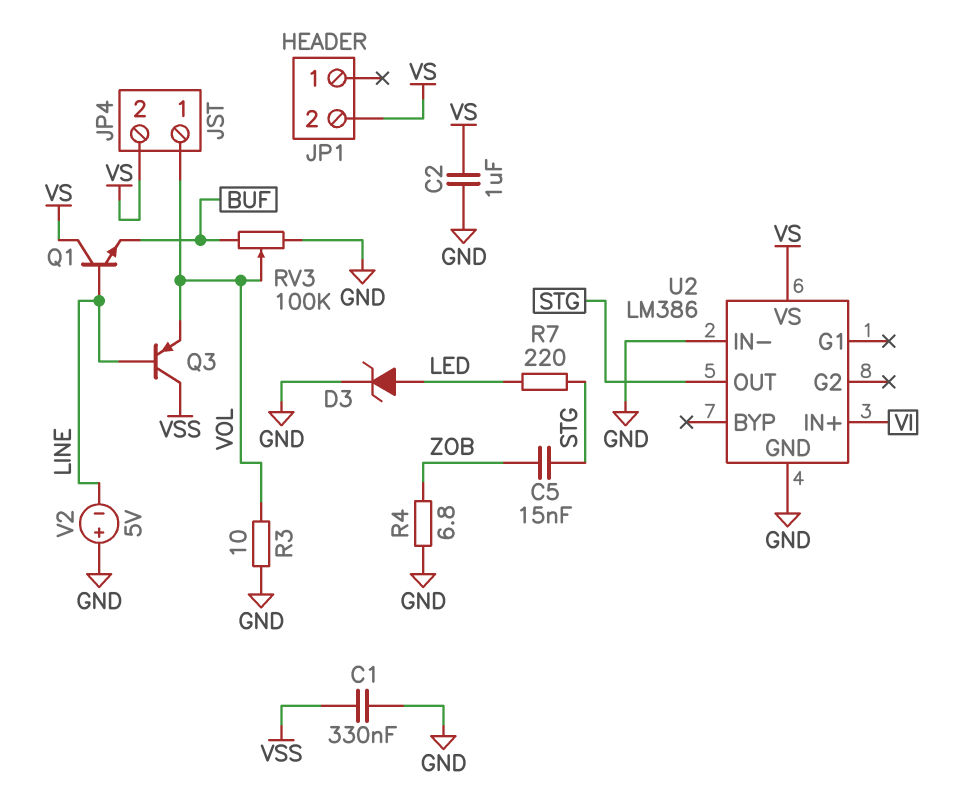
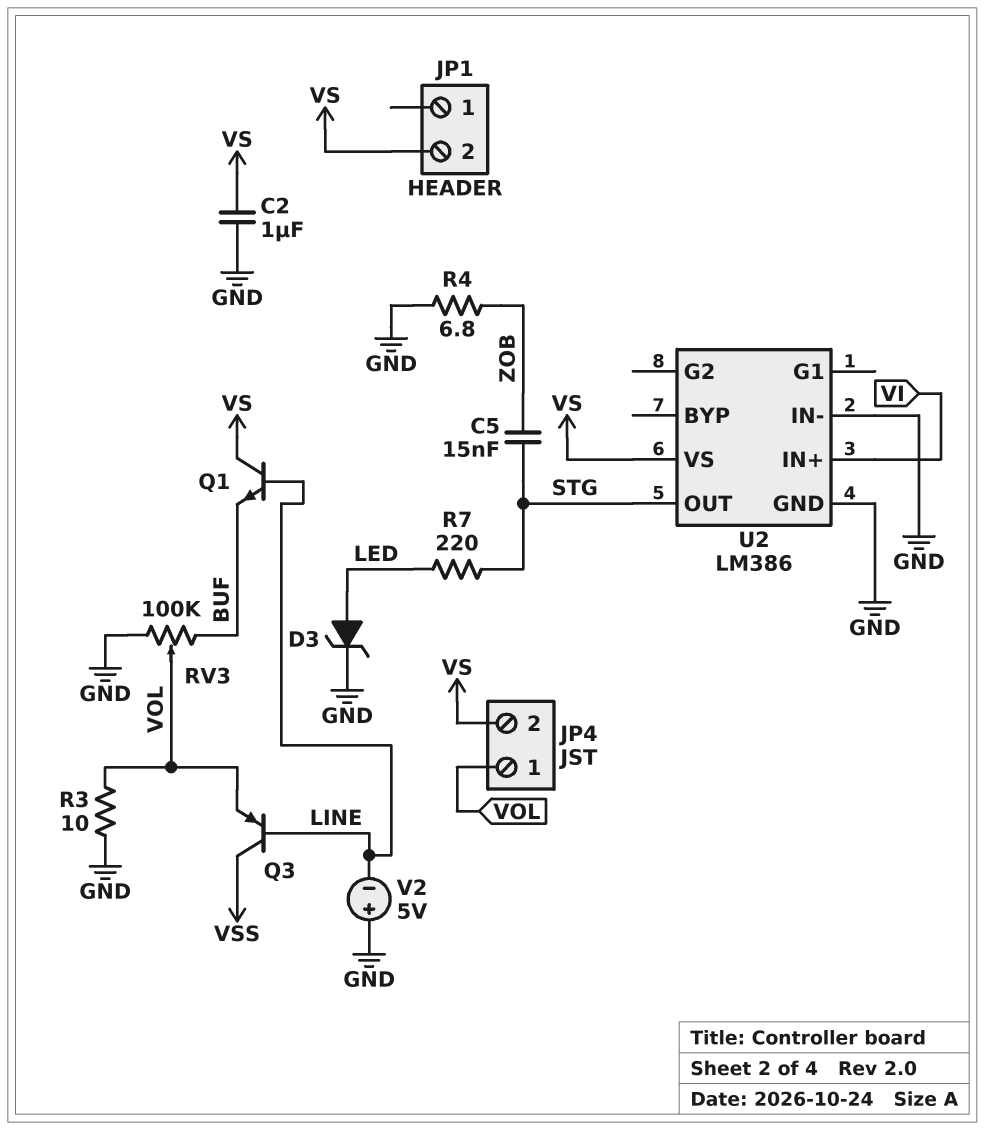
C1: 330nF (GND, VSS) -> none

